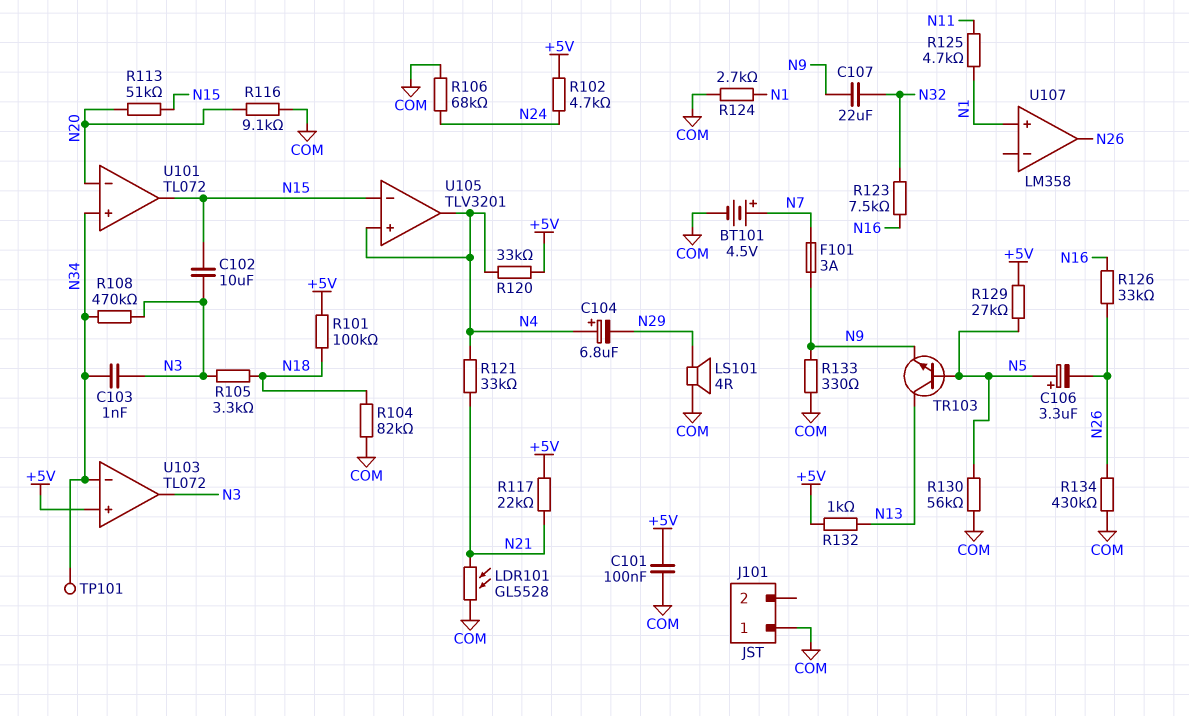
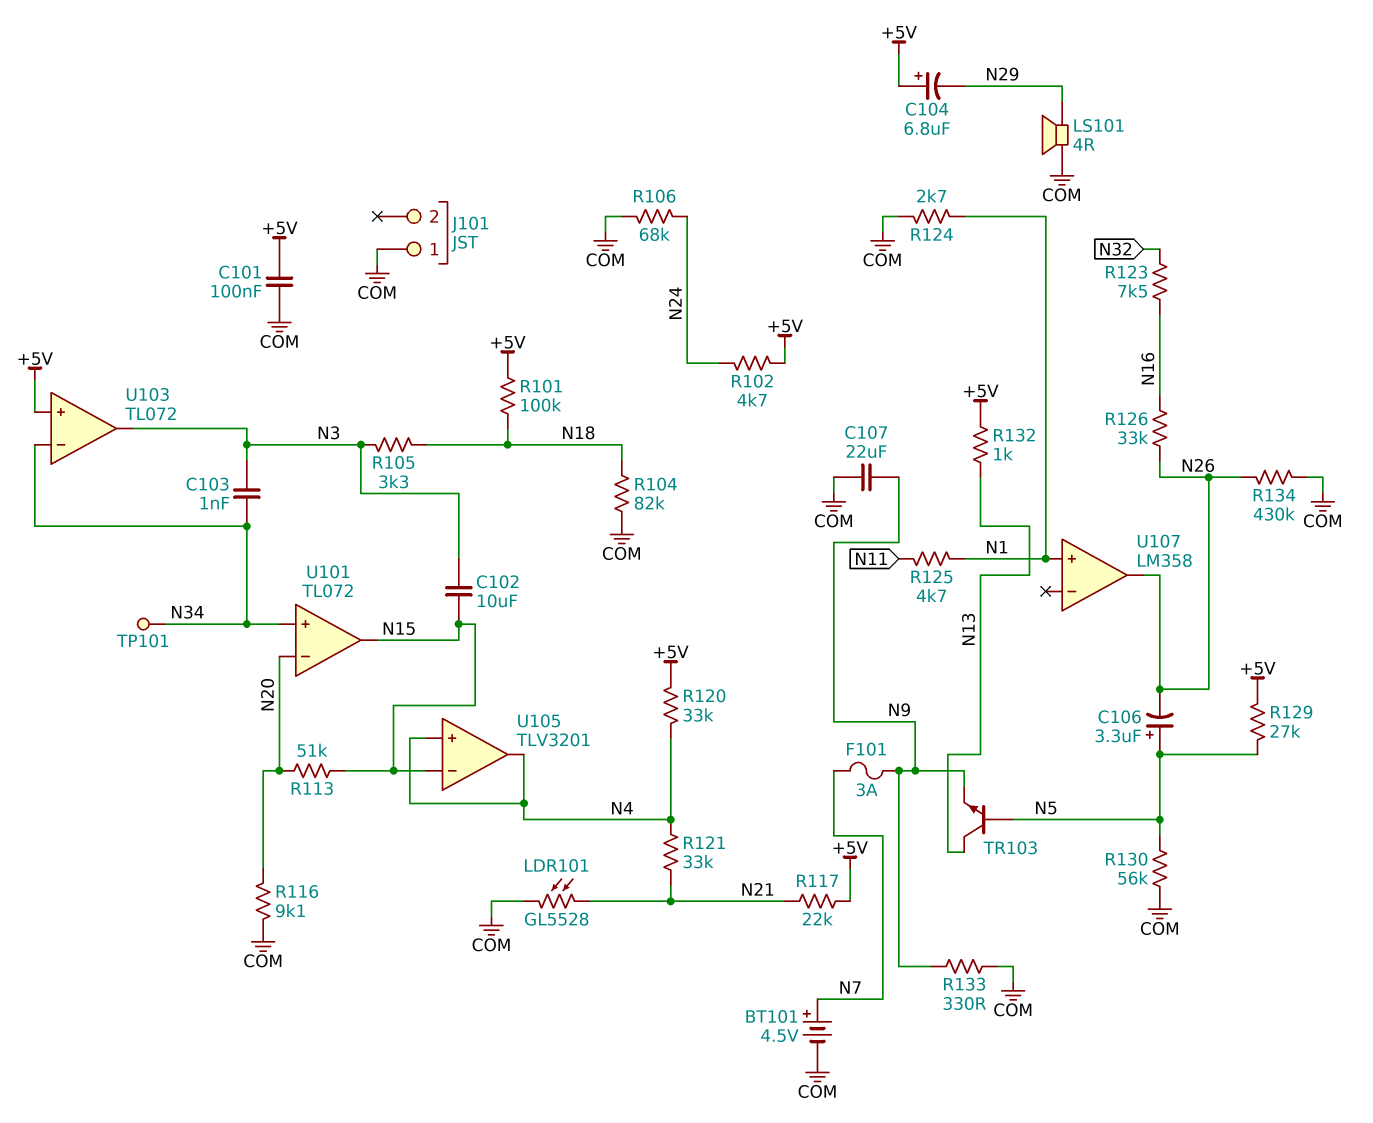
C104: 6.8uF (plus N4, minus N29) -> 6.8uF (plus +5V, minus N29)
C107: 22uF (N9, N32) -> 22uF (COM, N9)
R108: 470k (N3, N34) -> none

